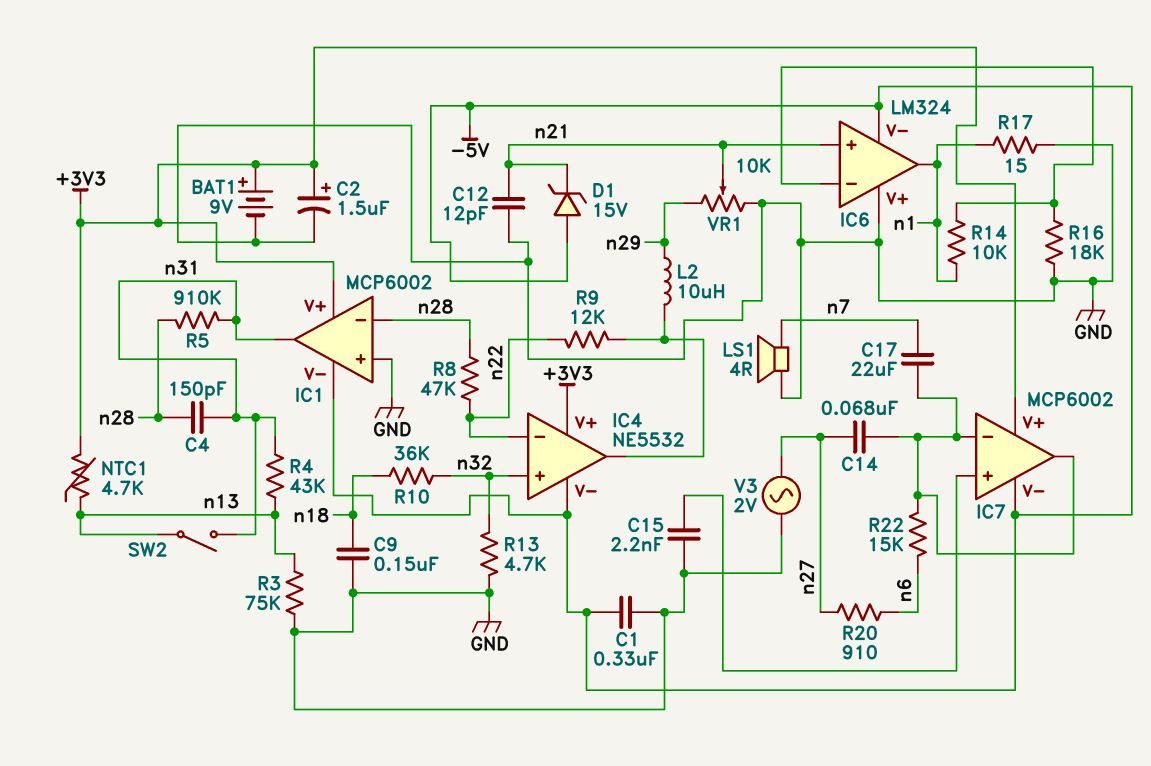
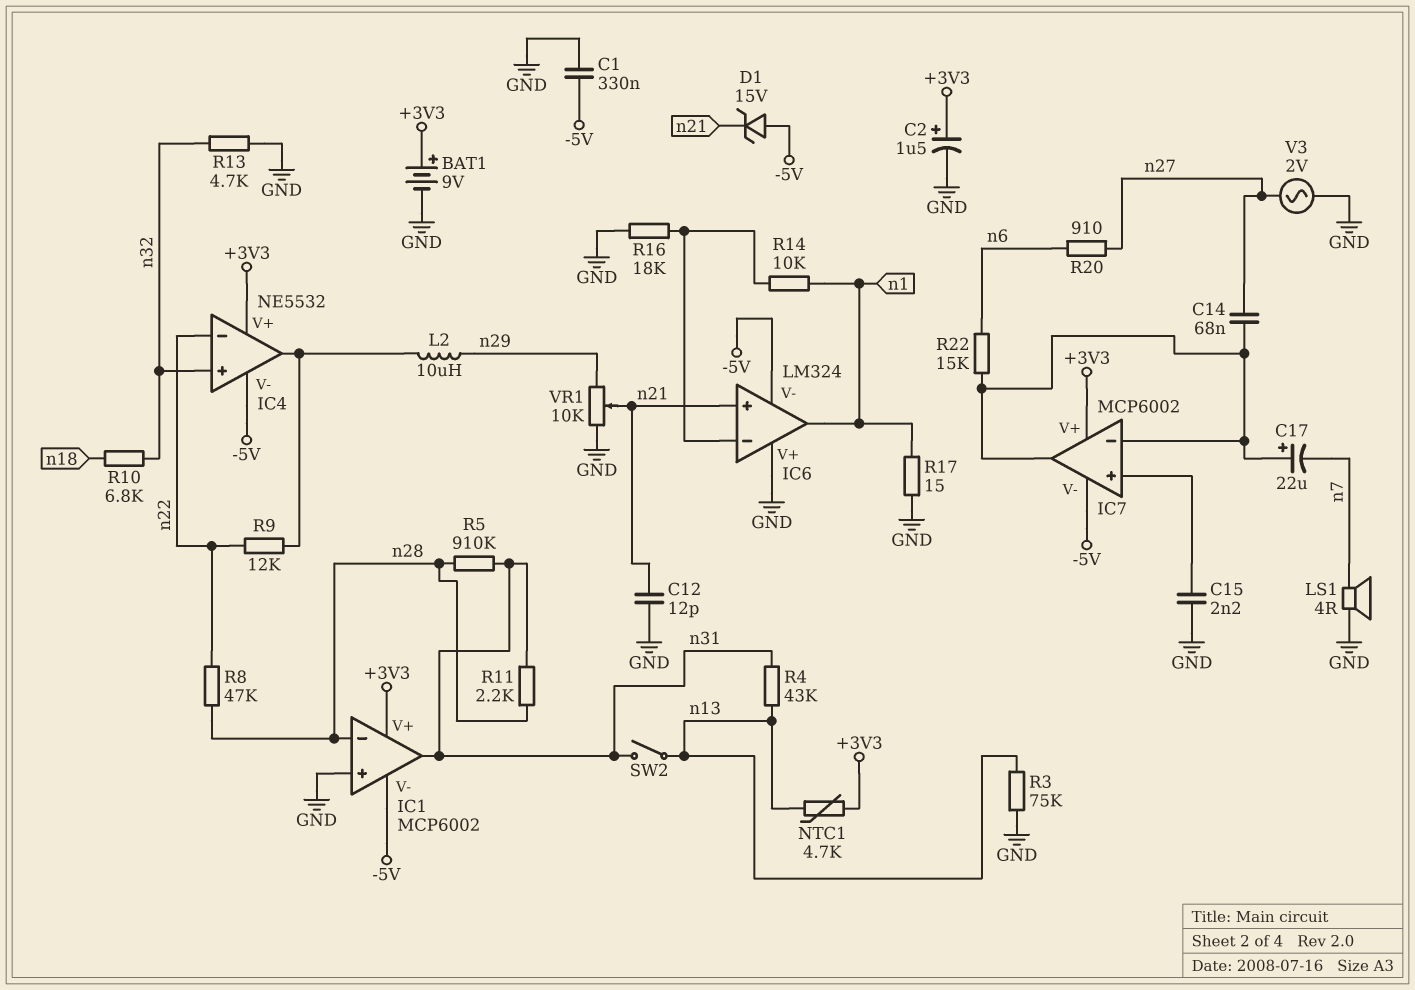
C4: 150pF (n28, n31) -> none
C9: 150nF (GND, n18) -> none
C17: 22uF (IC7/in-, n7) -> 22uF (plus IC7/in-, minus n7)
R10: 36k (n18, n32) -> 6.8k (n18, n32)
R11: none -> 2.2k (n28, n31)

